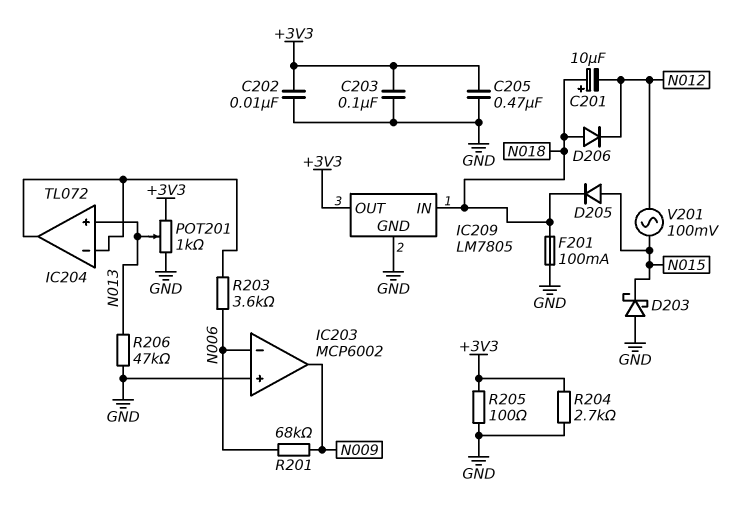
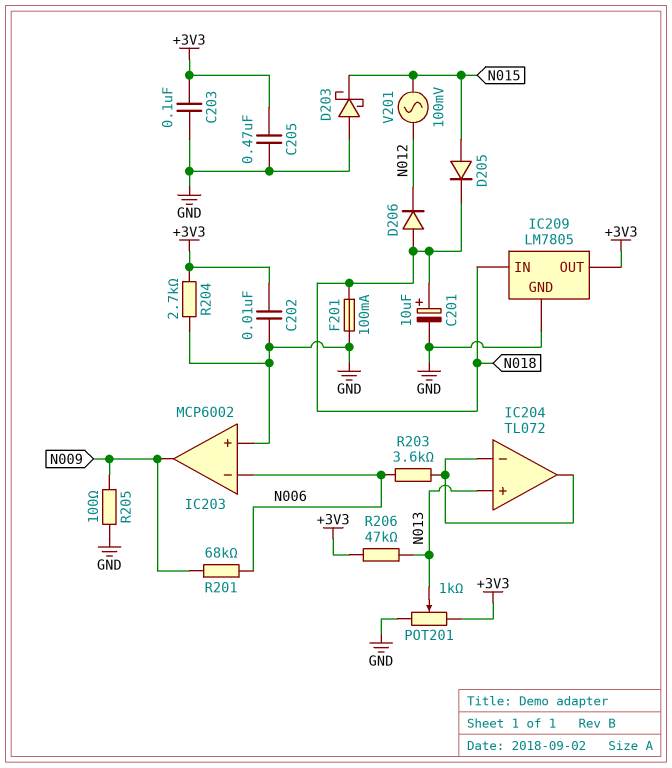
C201: 10uF (plus N018, minus N012) -> 10uF (plus N018, minus GND)
R205: 100 (+3V3, GND) -> 100 (GND, N009)
R206: 47k (GND, N013) -> 47k (+3V3, N013)

